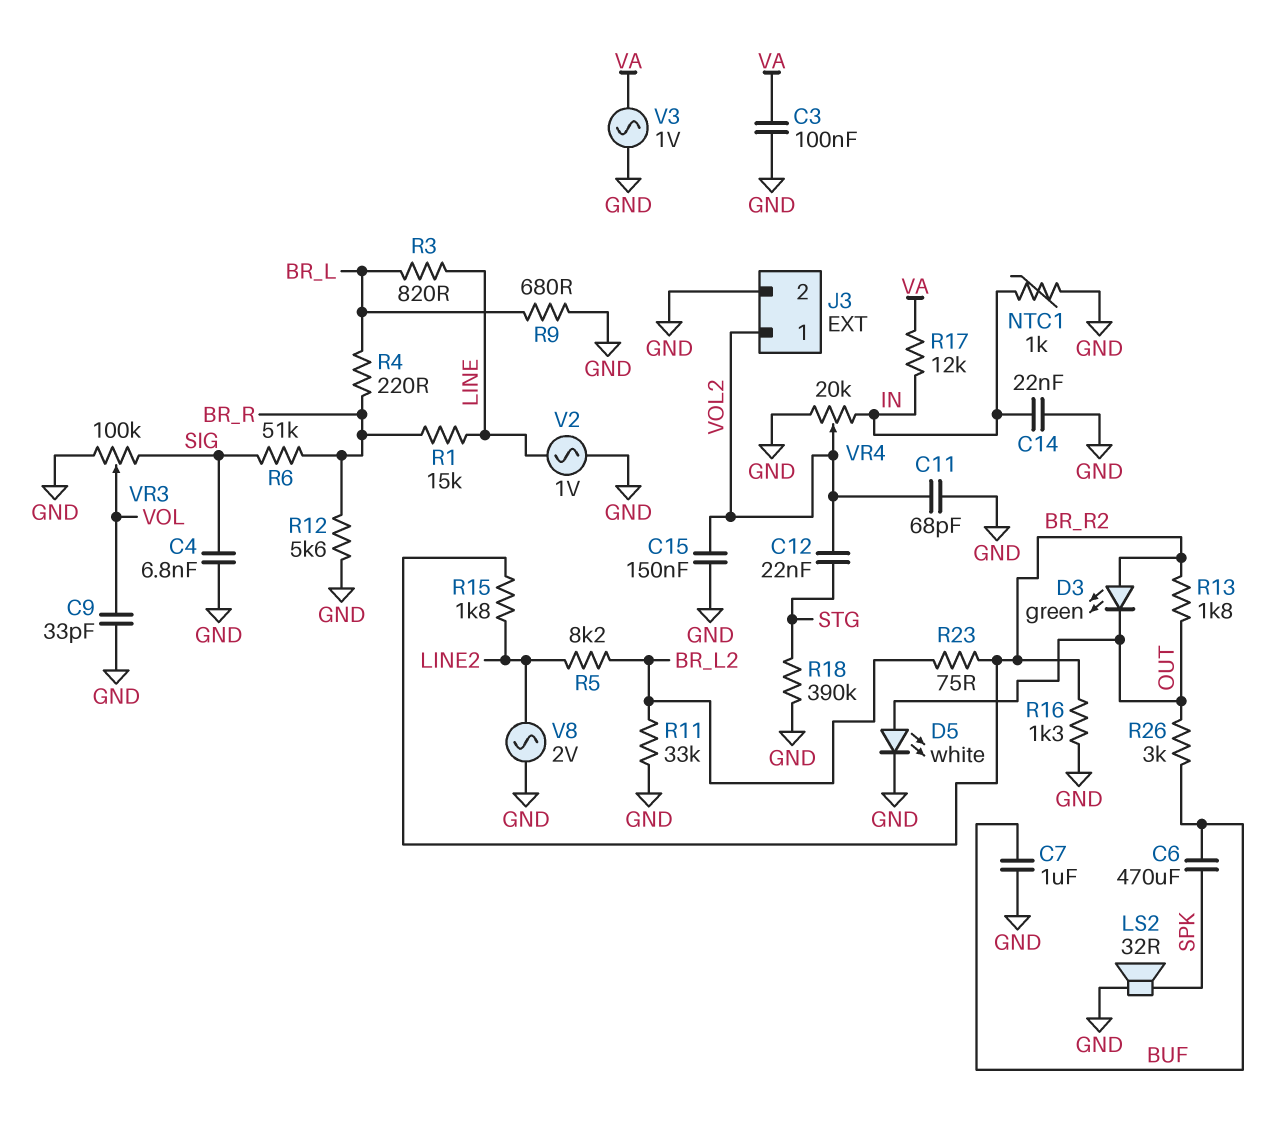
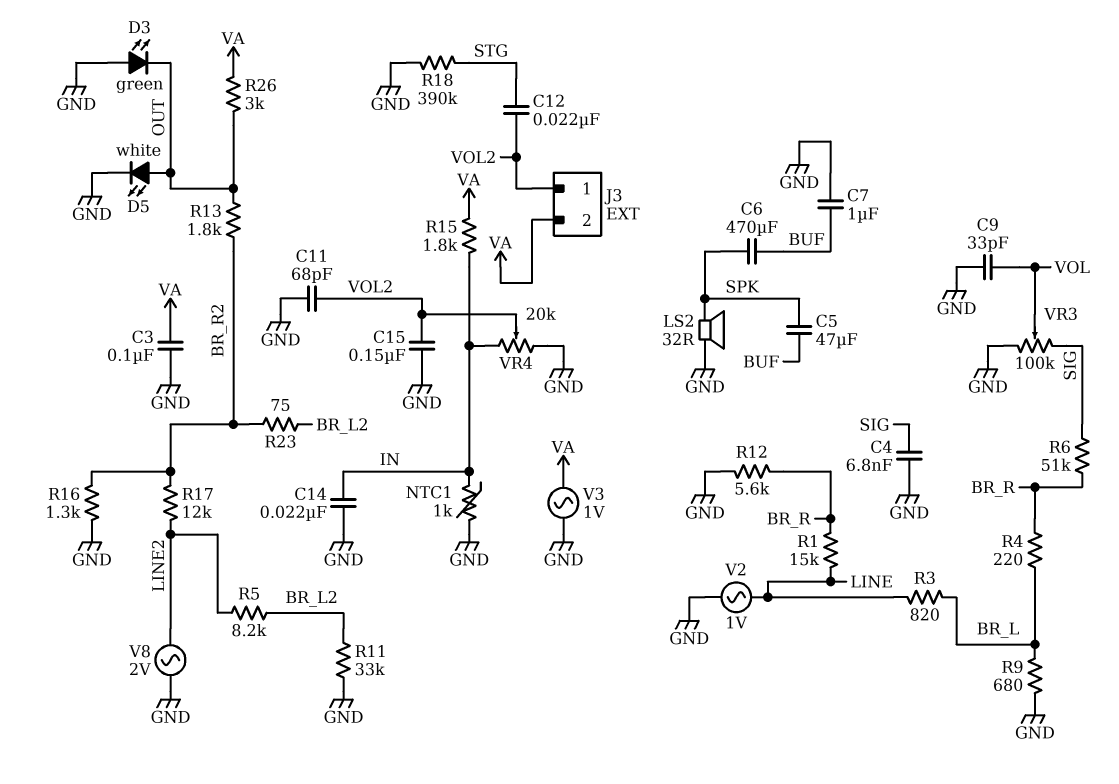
C5: none -> 47uF (BUF, SPK)
D3: LED green (A BR_R2, K OUT) -> LED green (A GND, K OUT)
J3 pin 2: GND -> VA
R15: 1.8k (BR_R2, LINE2) -> 1.8k (IN, VA)
R17: 12k (IN, VA) -> 12k (BR_R2, LINE2)
R26: 3k (BUF, OUT) -> 3k (OUT, VA)

